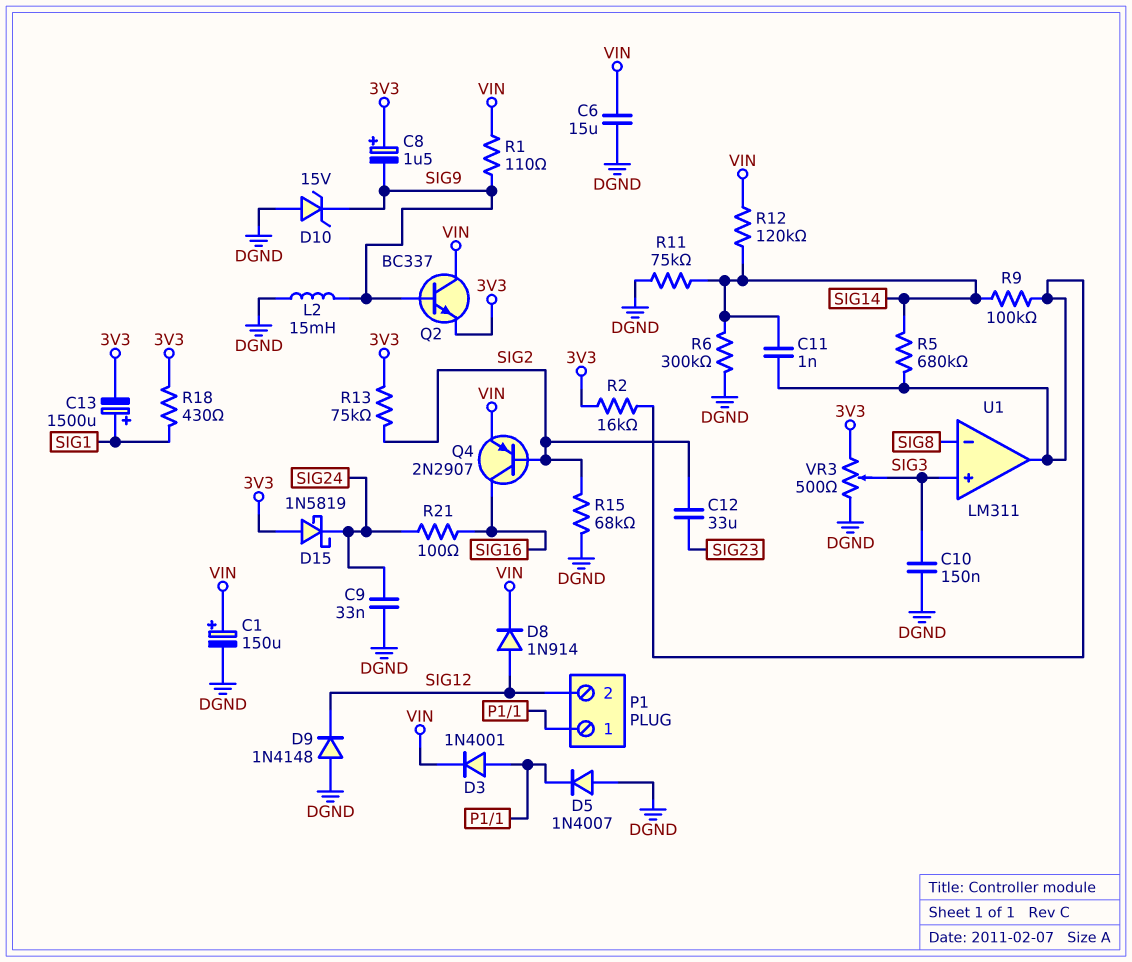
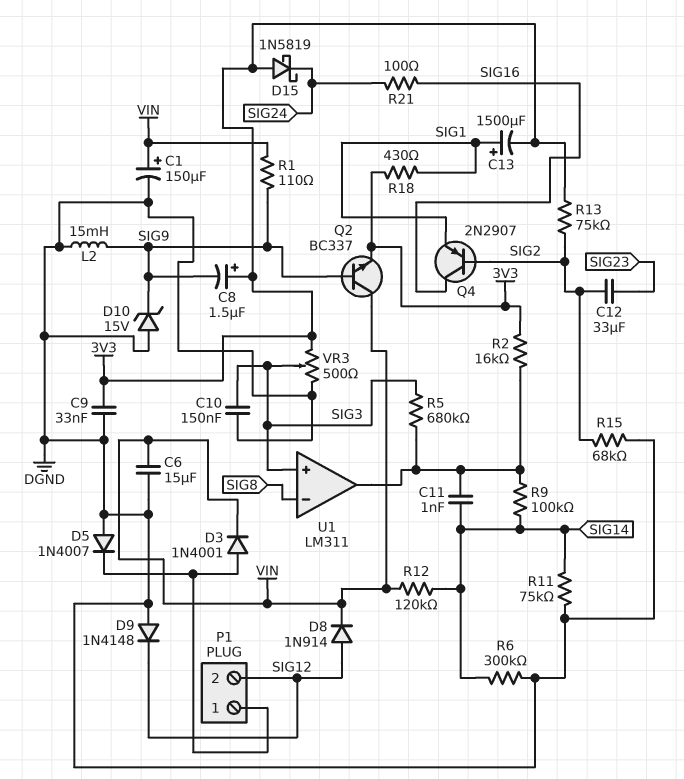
C9: 33nF (DGND, SIG24) -> 33nF (3V3, DGND)
Q4: PNP 2N2907 (B SIG2, C SIG16, E VIN) -> PNP 2N2907 (B SIG2, C SIG16, E SIG1)
R5: 680k (SIG14, U1/out) -> 680k (SIG3, U1/out)

